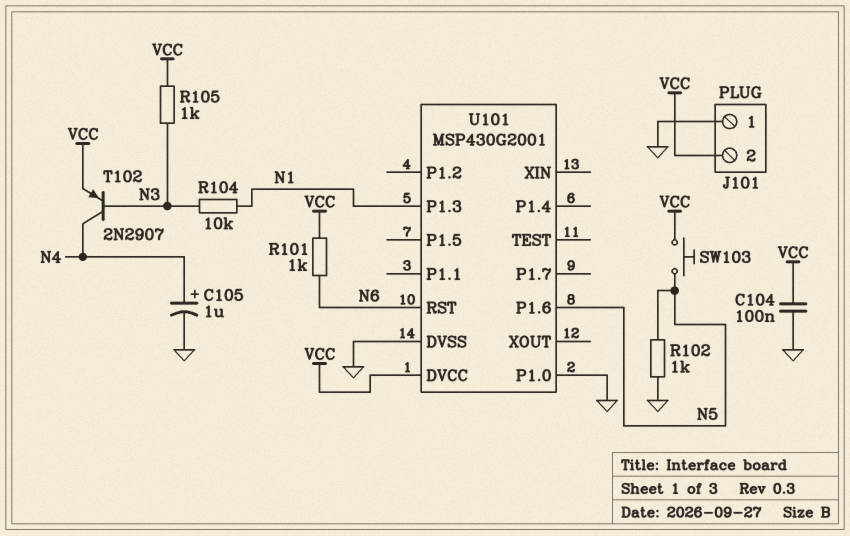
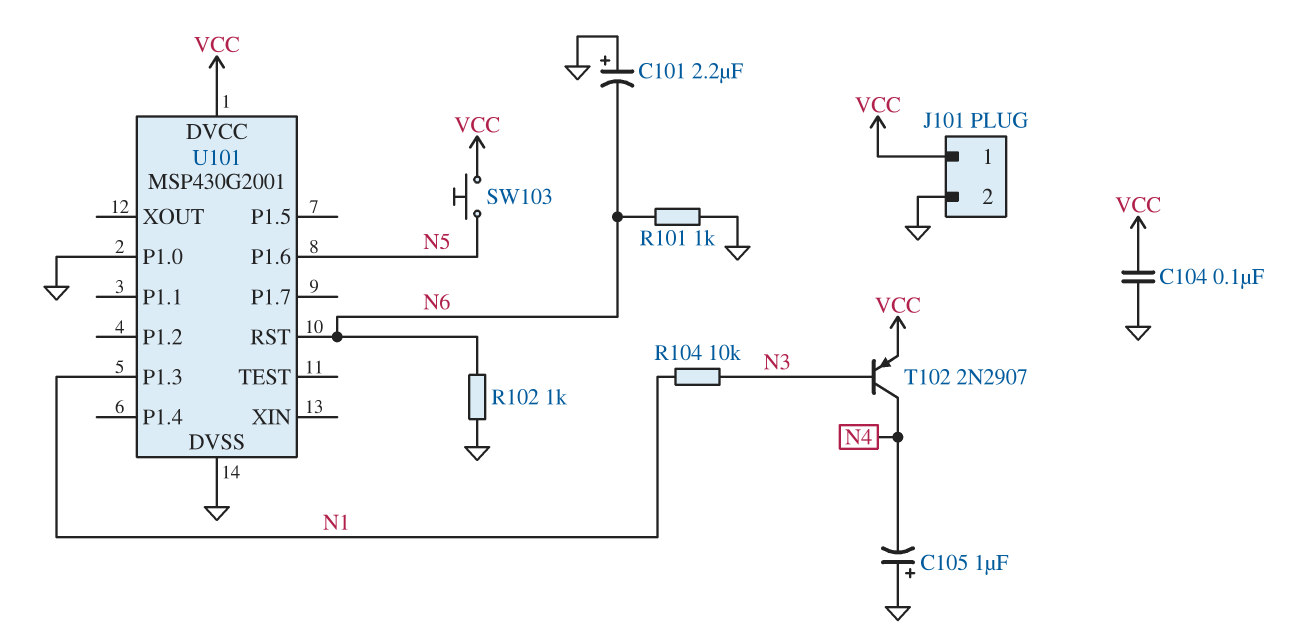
C101: none -> 2.2uF (plus GND, minus N6)
C105: 1uF (plus N4, minus GND) -> 1uF (plus GND, minus N4)
J101 pin 1: GND -> VCC
J101 pin 2: VCC -> GND
R101: 1k (N6, VCC) -> 1k (GND, N6)
R102: 1k (GND, N5) -> 1k (GND, N6)
R105: 1k (N3, VCC) -> none

